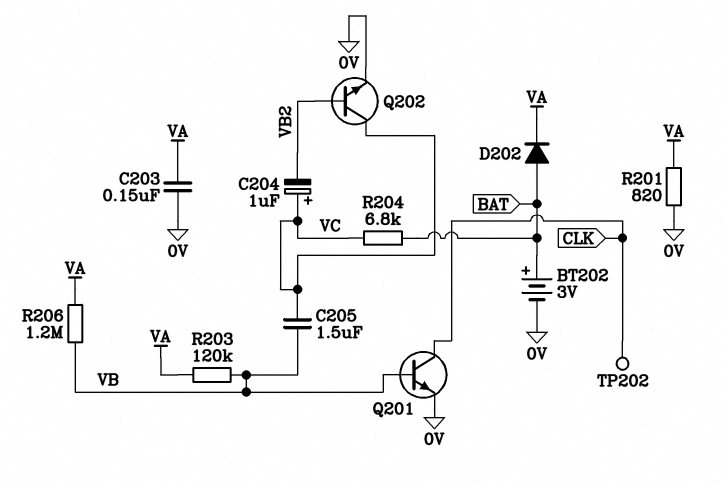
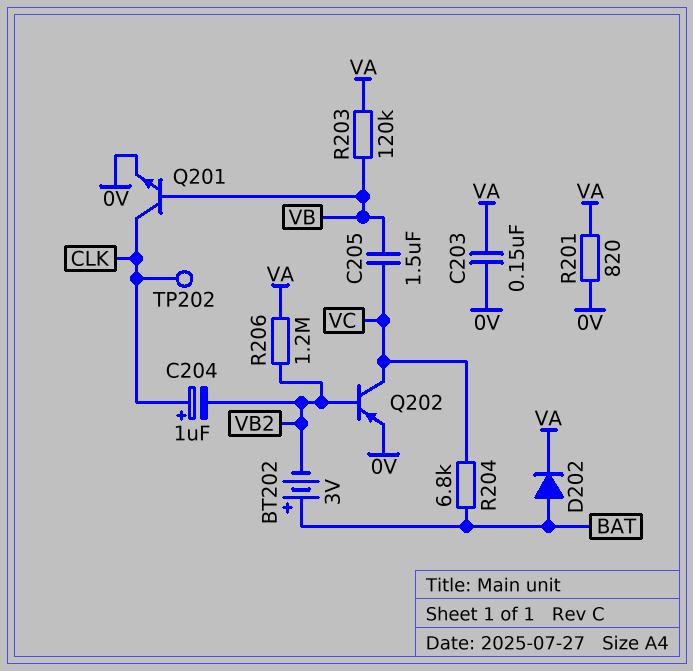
BT202: 3V (plus BAT, minus 0V) -> 3V (plus BAT, minus VB2)
C204: 1uF (plus VC, minus VB2) -> 1uF (plus CLK, minus VB2)
Q202: NPN (B VB2, C VC, E 0V) -> PNP (B VB2, C VC, E 0V)
R206: 1.2M (VA, VB) -> 1.2M (VA, VB2)

